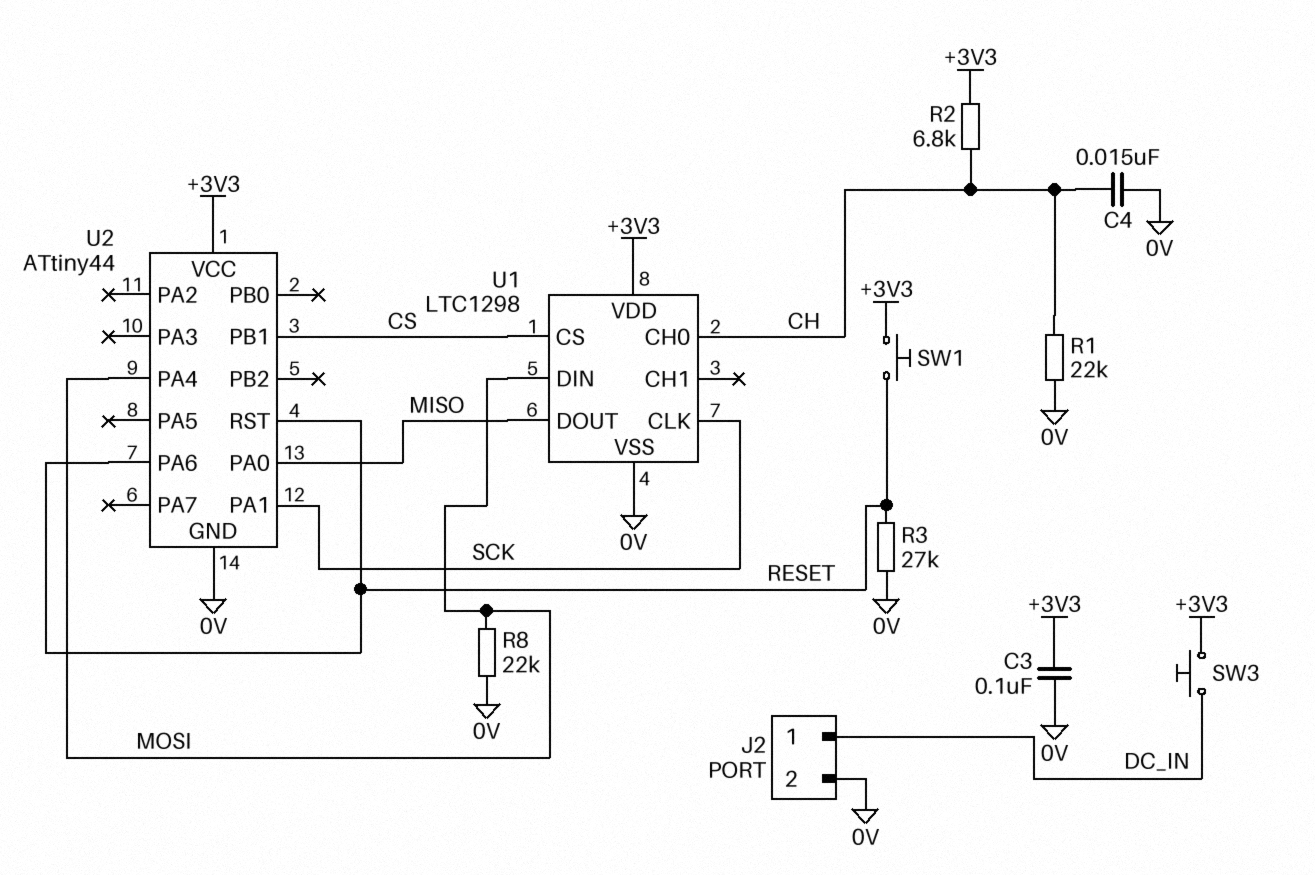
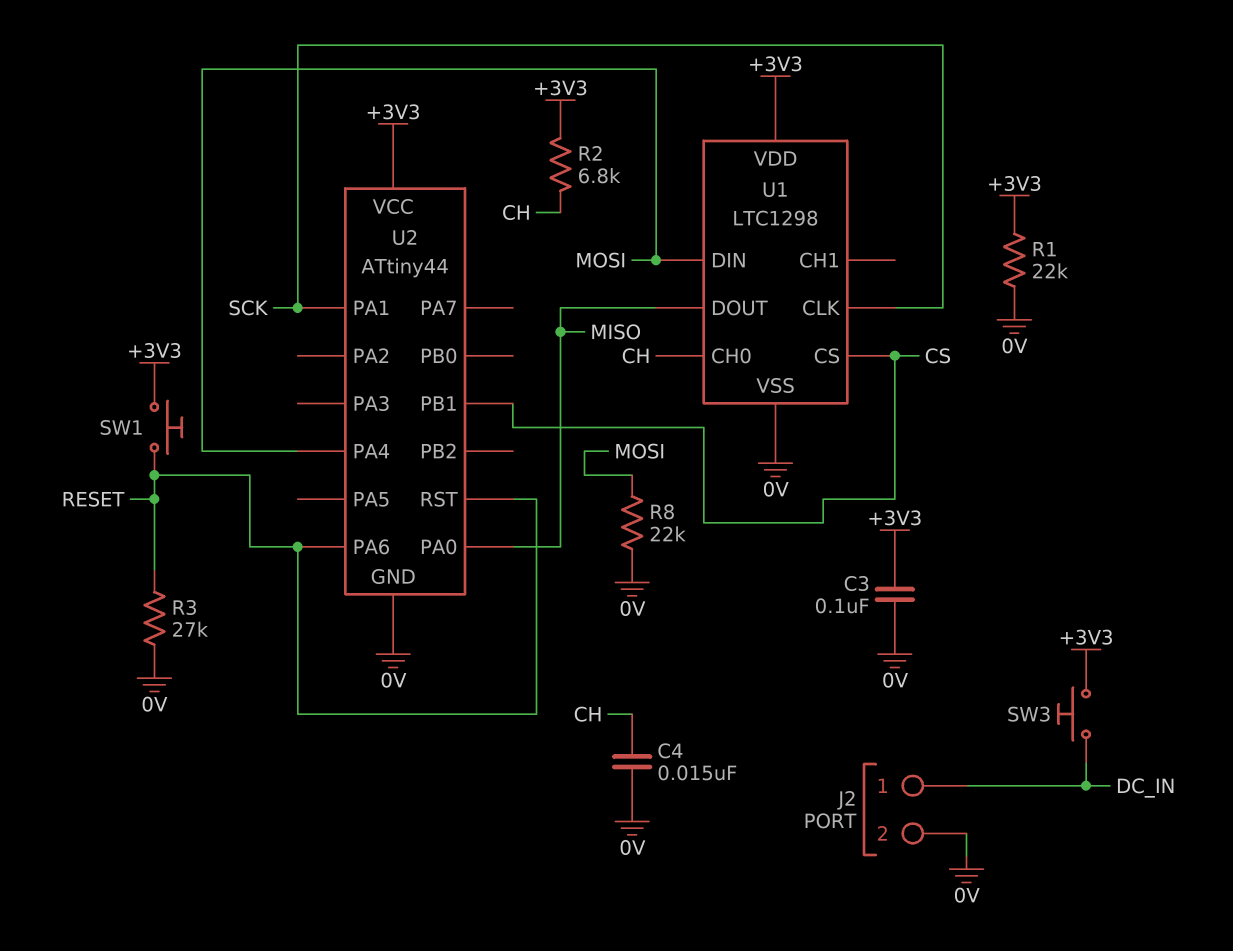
R1: 22k (0V, CH) -> 22k (+3V3, 0V)

